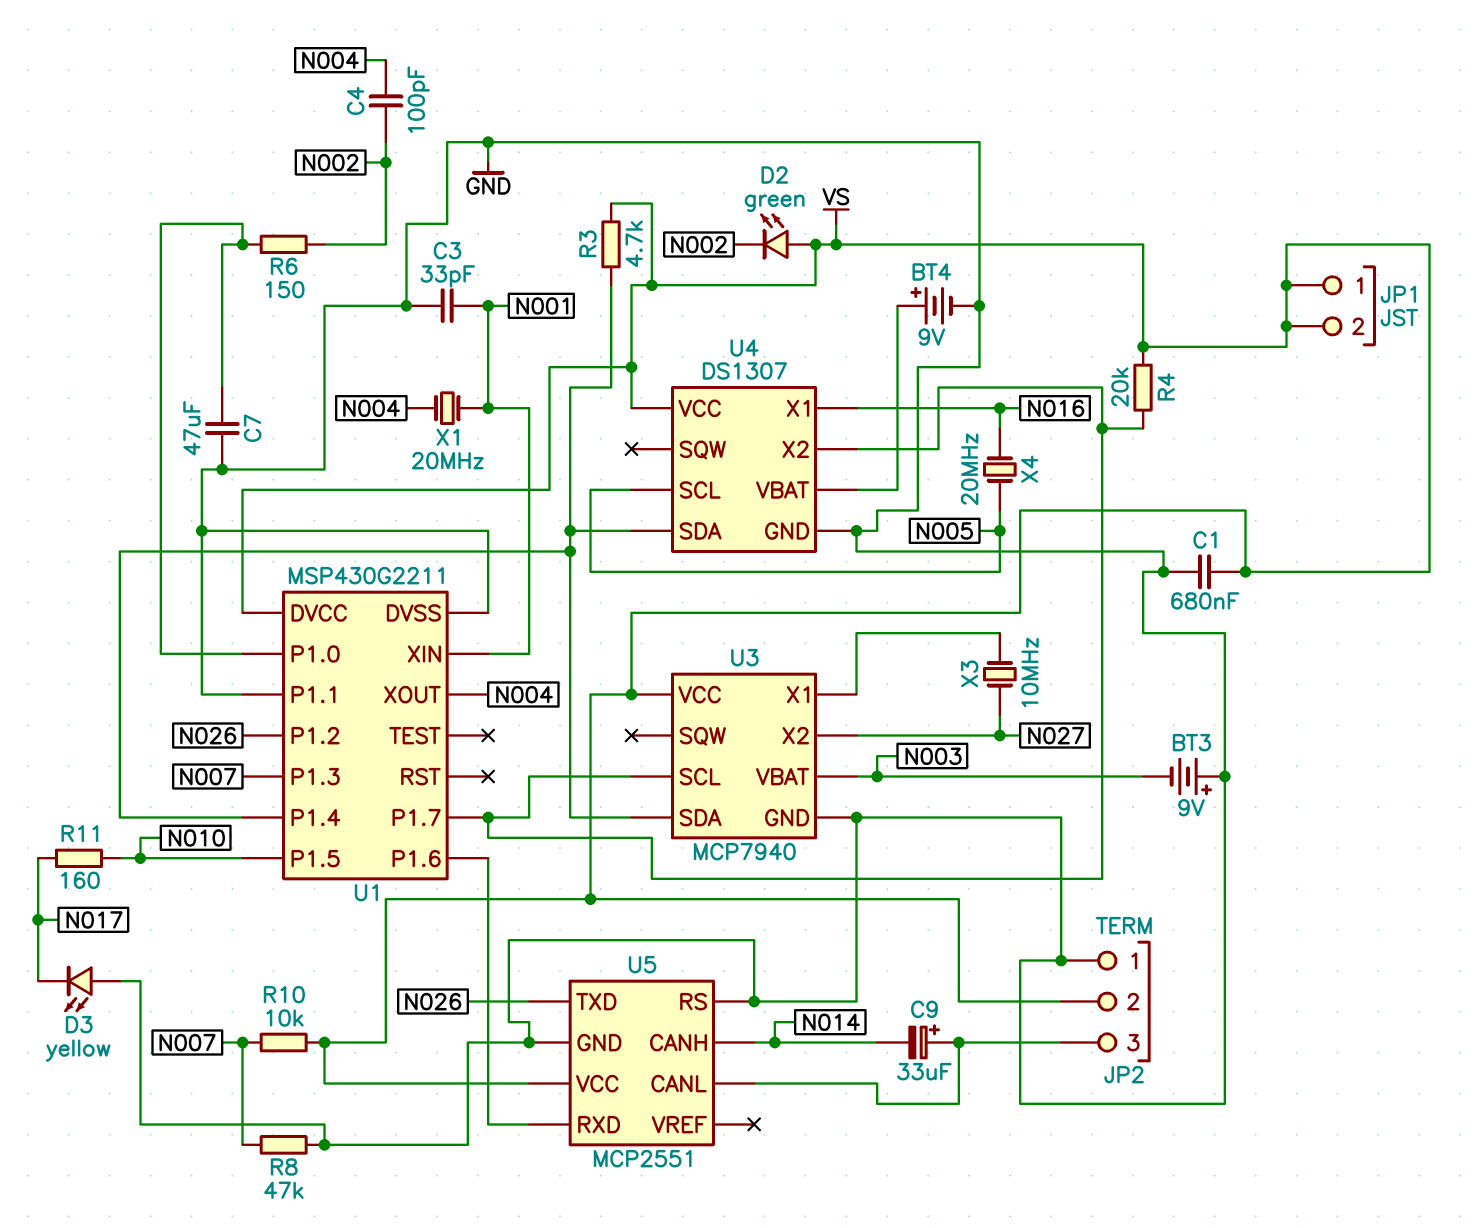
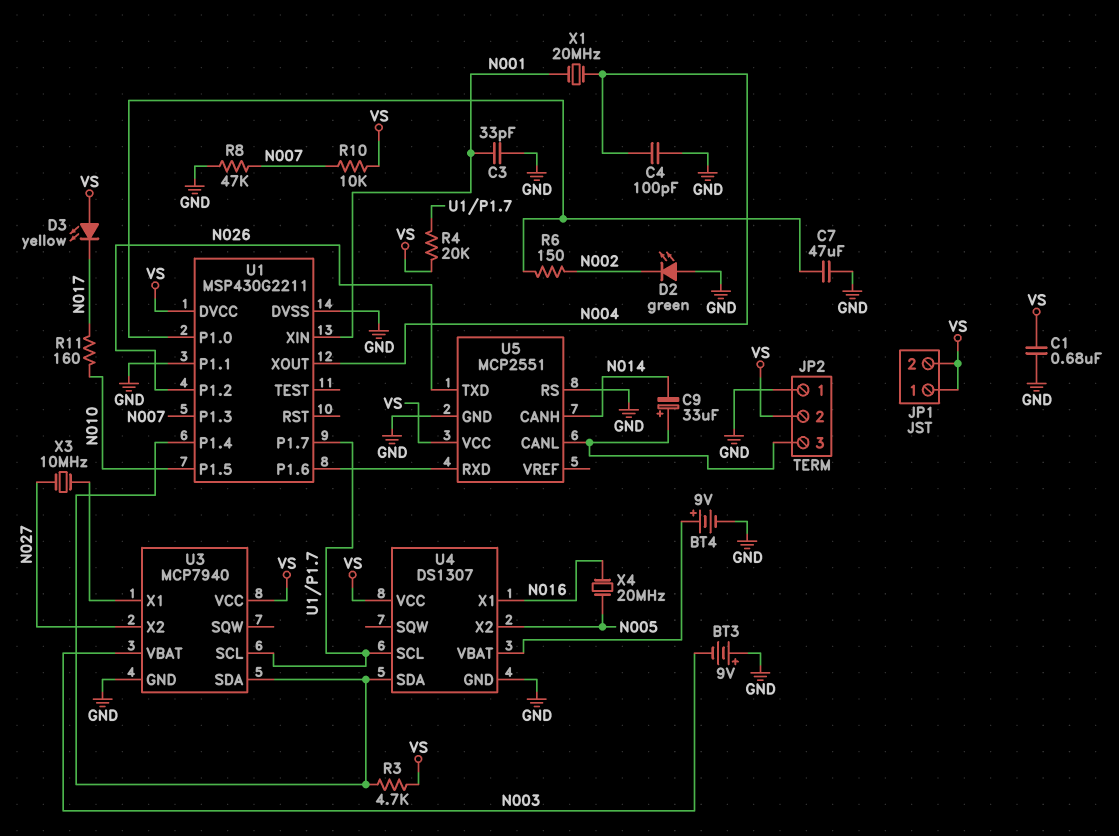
C4: 100pF (N002, N004) -> 100pF (GND, N004)
D2: LED green (A VS, K N002) -> LED green (A GND, K N002)
D3: LED yellow (A GND, K N017) -> LED yellow (A VS, K N017)
U4 pin SCL: N005 -> U1/P1.7
U4 pin X2: U1/P1.7 -> N005

